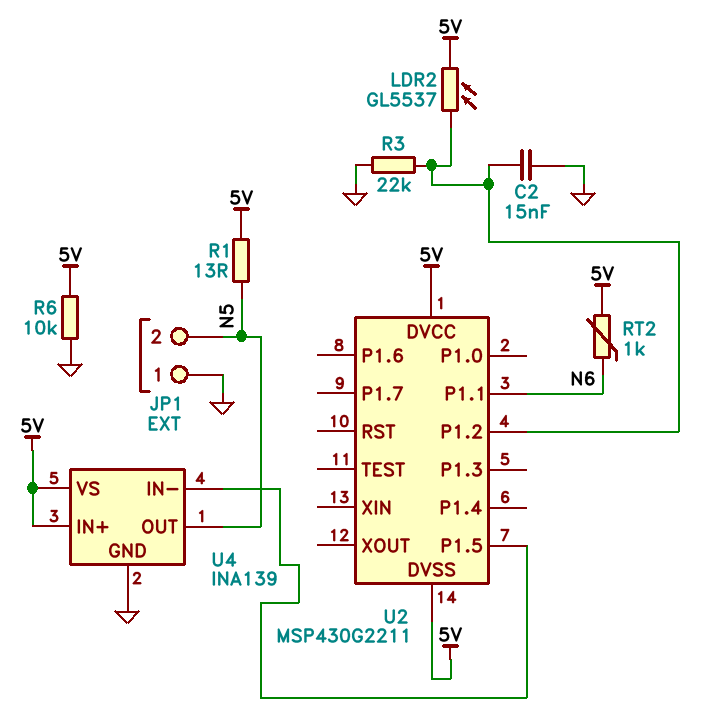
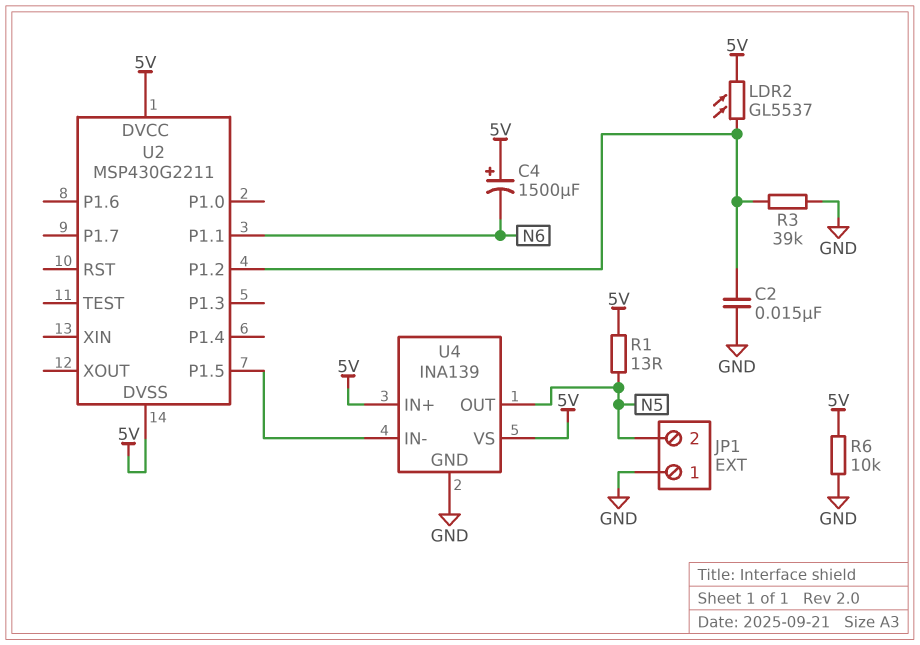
C4: none -> 1500uF (plus 5V, minus N6)
R3: 22k (GND, U2/P1.2) -> 39k (GND, U2/P1.2)
RT2: 1k (5V, N6) -> none

